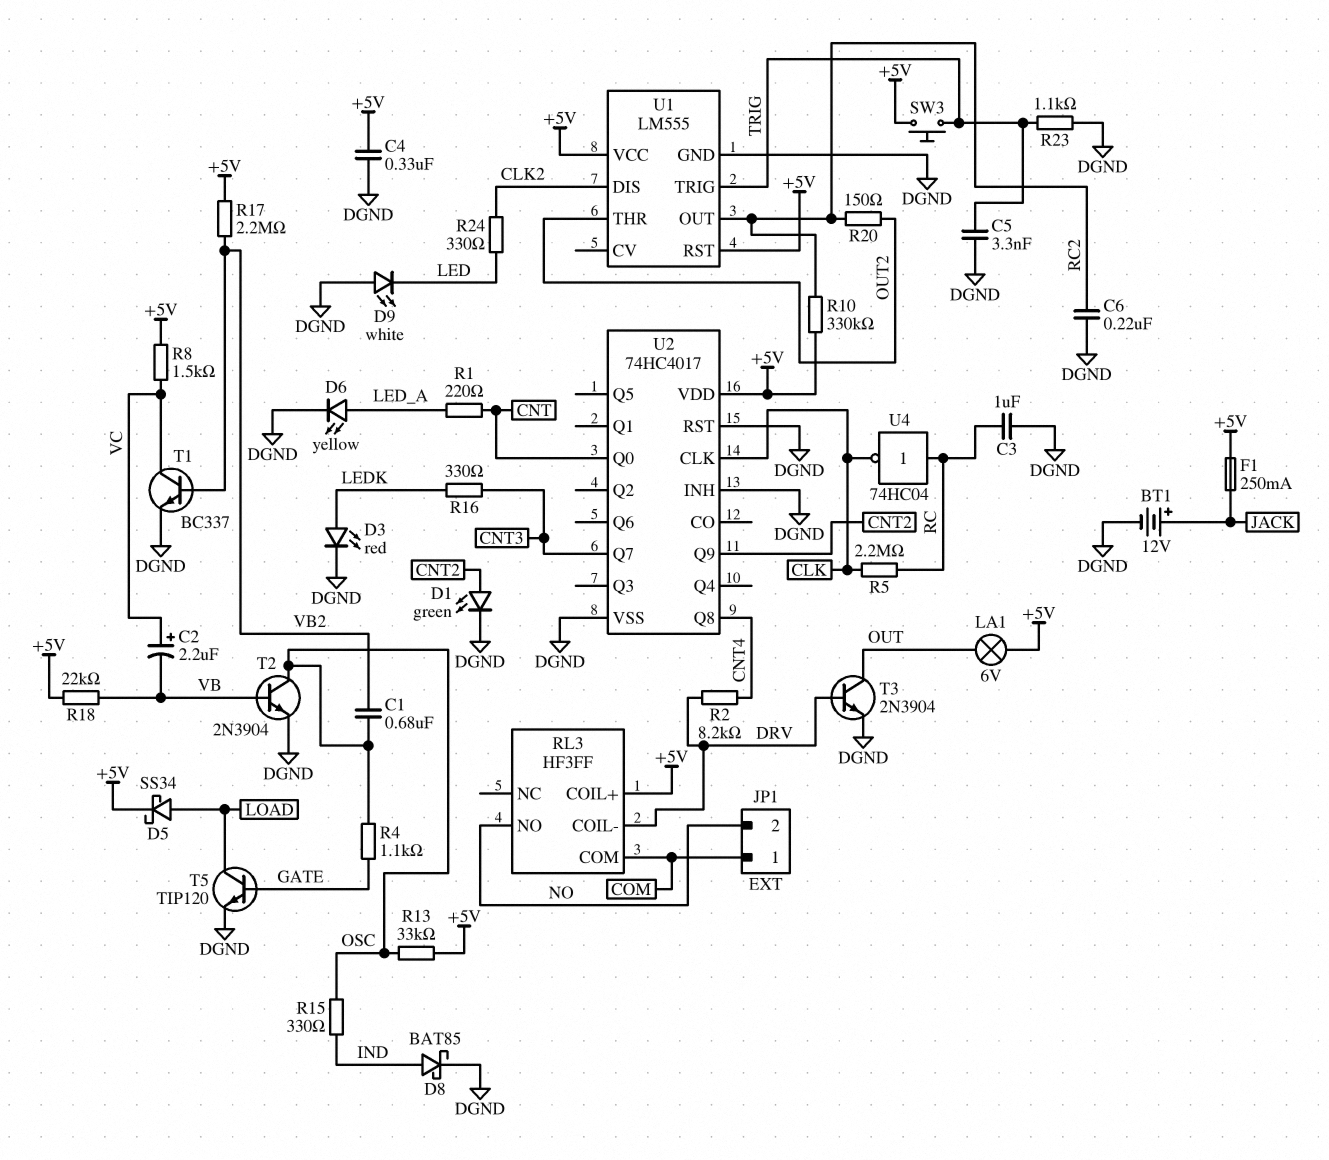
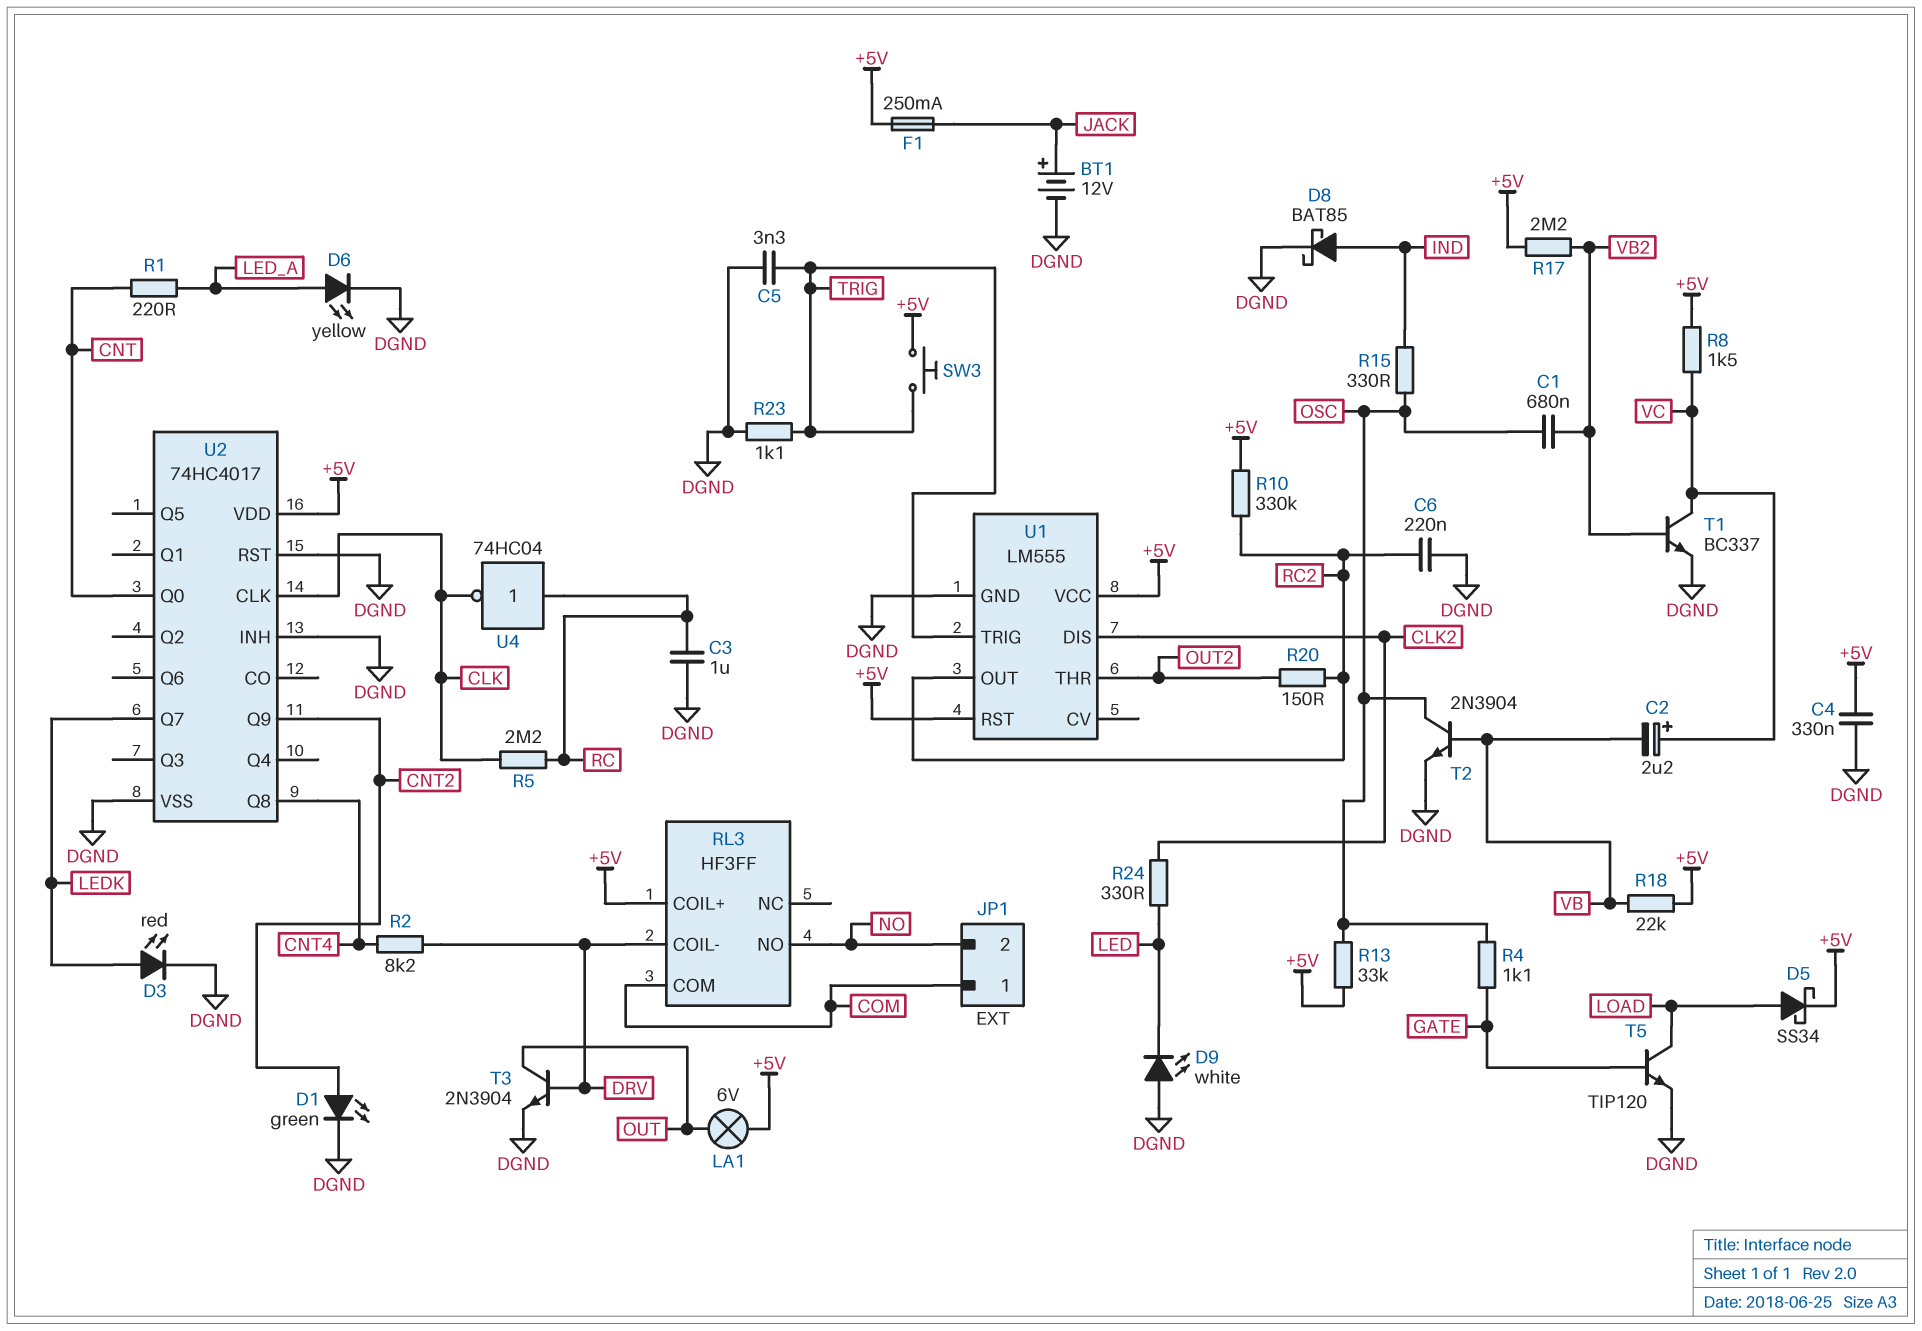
R16: 330 (CNT3, LEDK) -> none
U2 pin Q7: CNT3 -> LEDK

